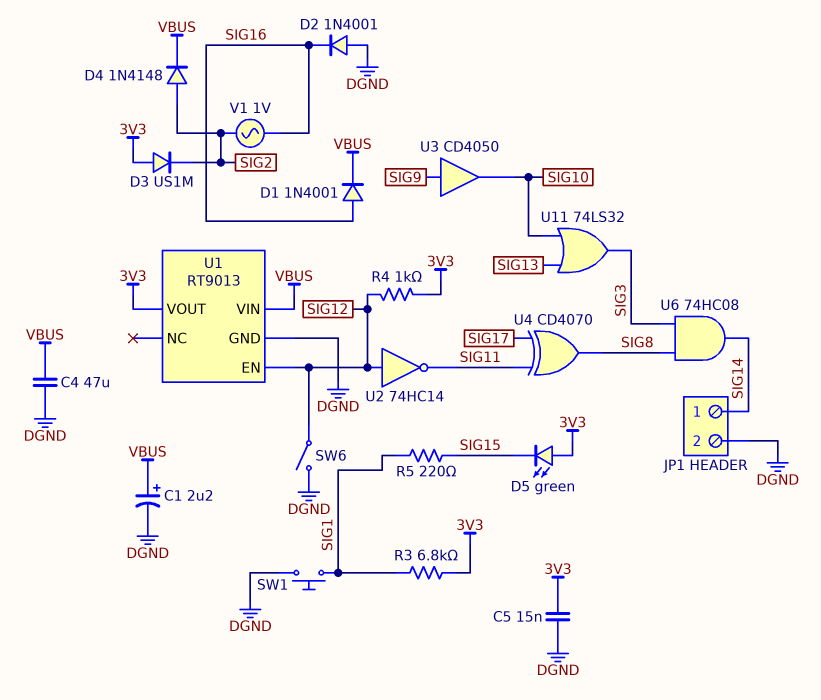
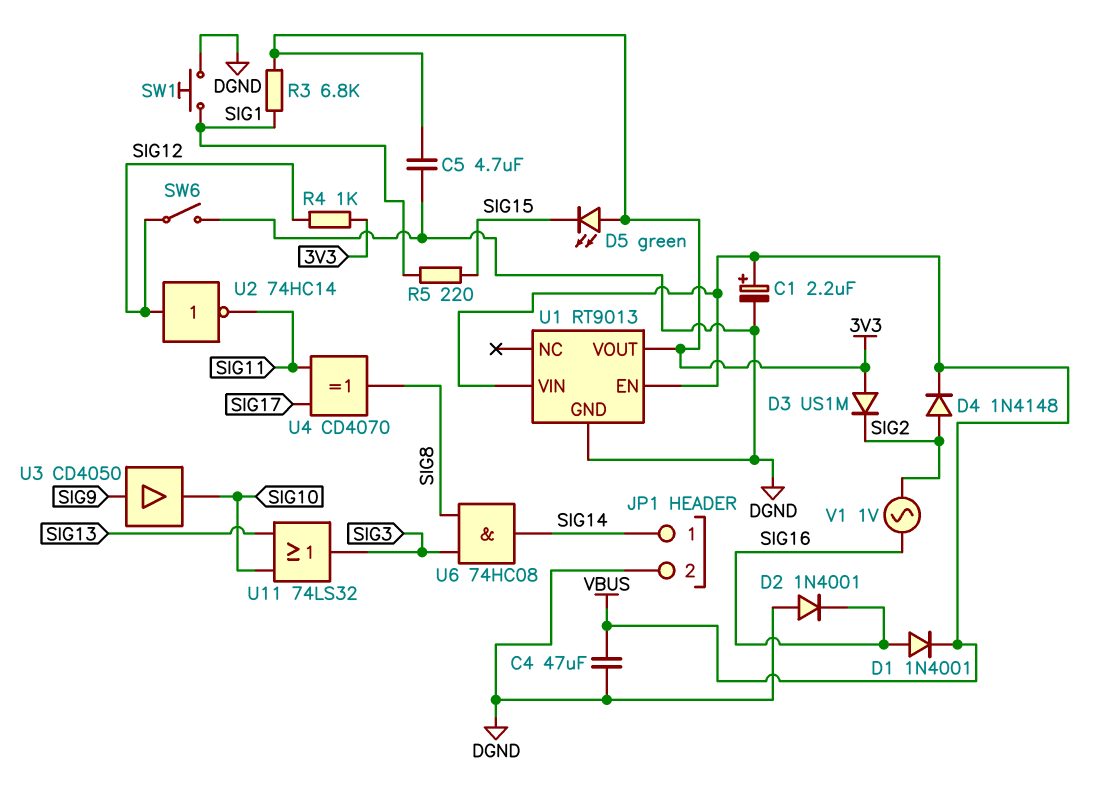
C5: 15nF (3V3, DGND) -> 4.7uF (3V3, DGND)
U1 pin EN: SIG12 -> VBUS

